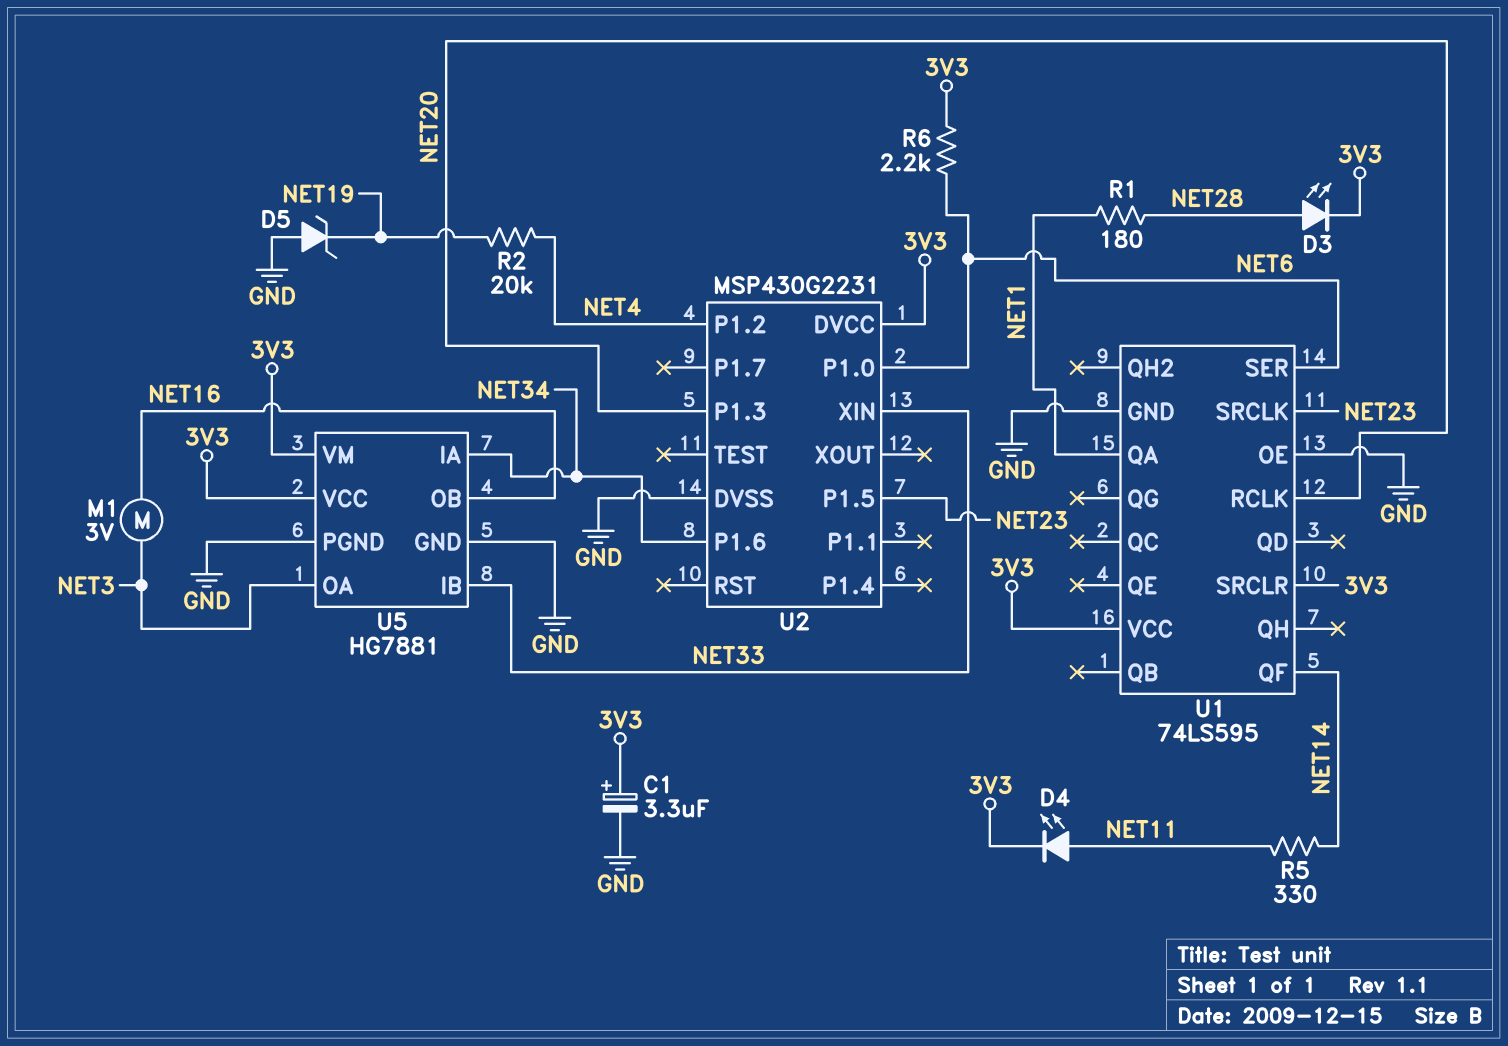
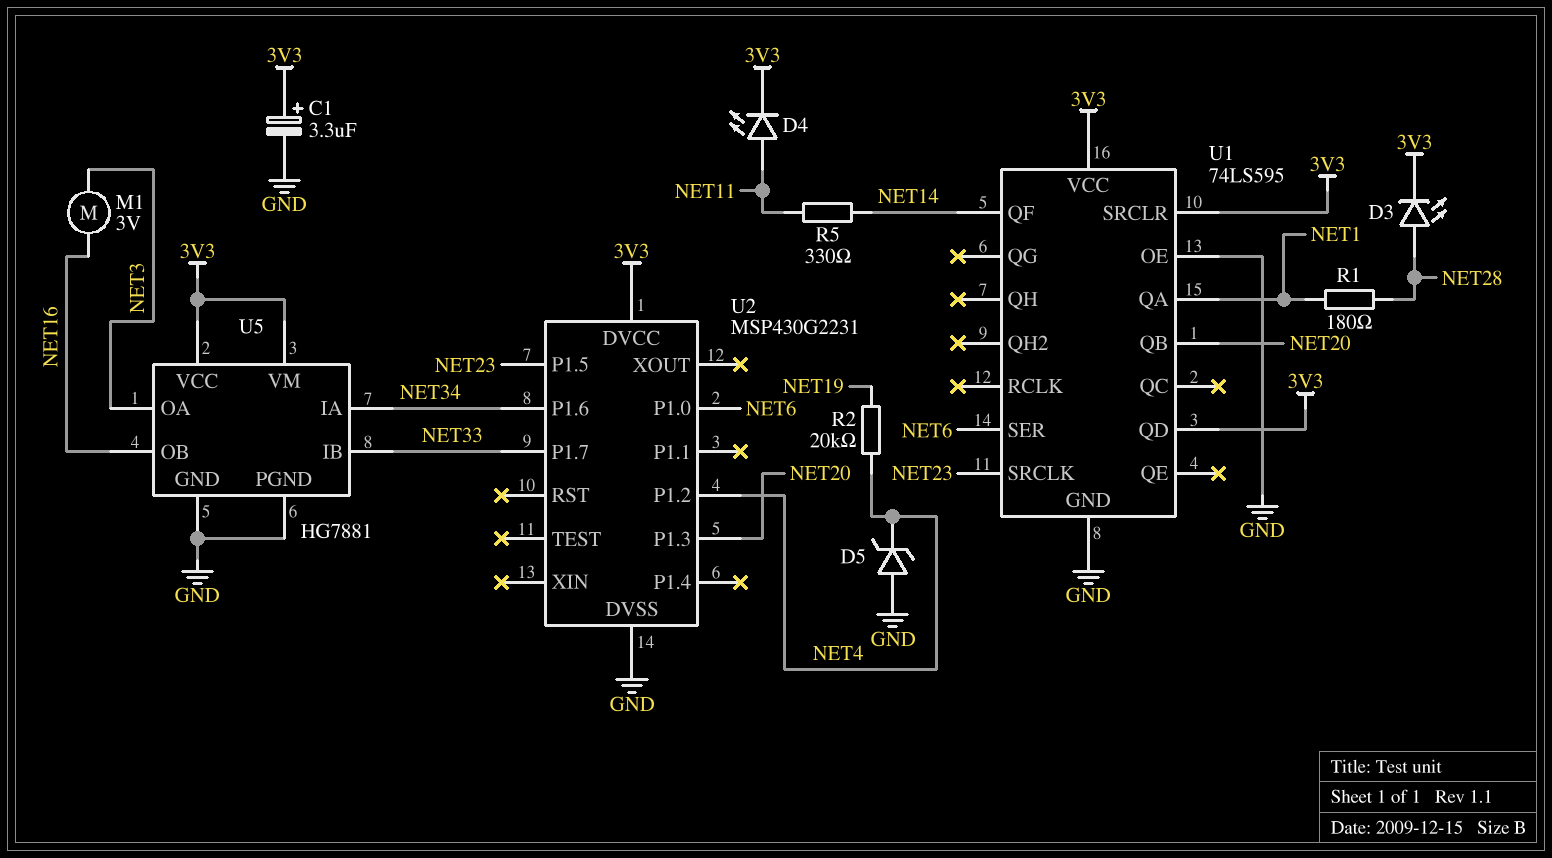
D5: zener (A GND, K NET19) -> zener (A GND, K NET4)
R6: 2.2k (3V3, NET6) -> none
U1 pin QB: none -> NET20
U1 pin QD: none -> 3V3
U1 pin RCLK: NET20 -> none
U2 pin P1.7: none -> NET33
U2 pin XIN: NET33 -> none

